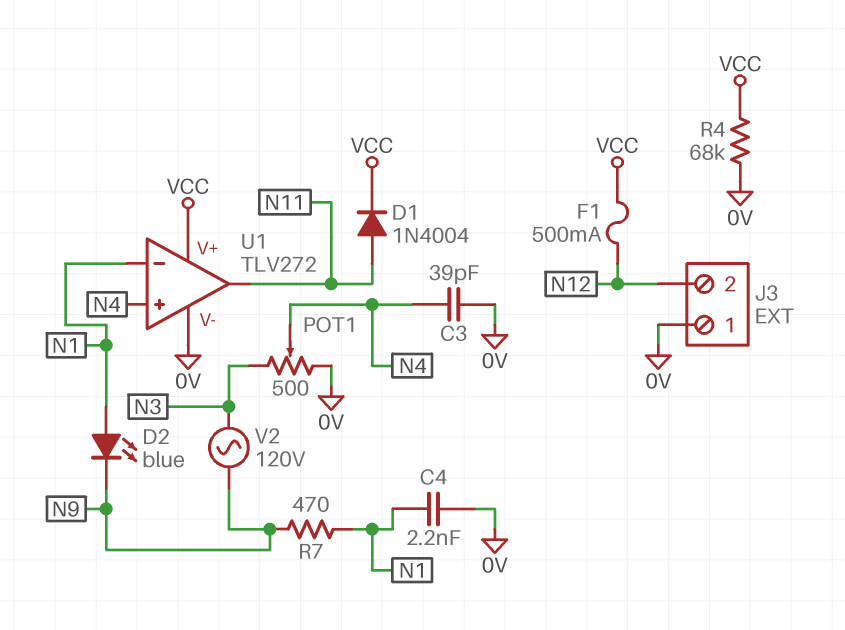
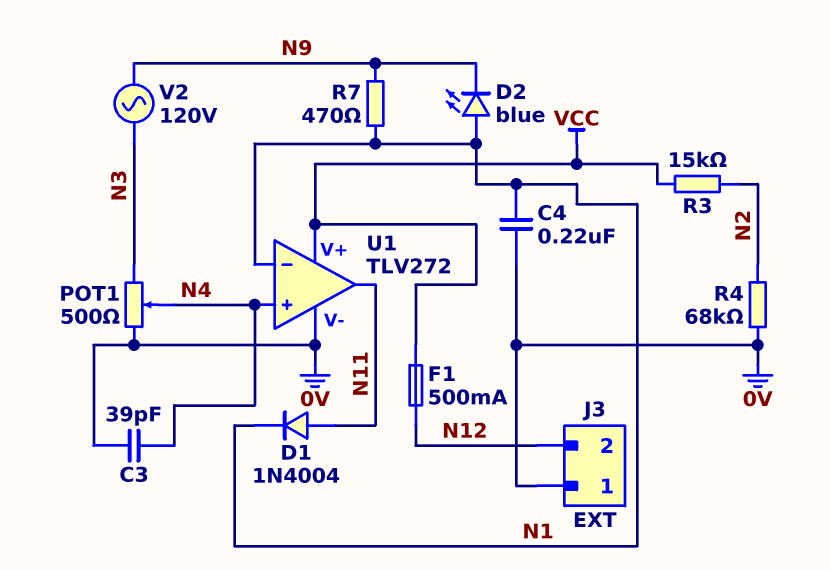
C4: 2.2nF (0V, N1) -> 220nF (0V, N1)
D1: diode 1N4004 (A N11, K VCC) -> diode 1N4004 (A N11, K N1)
R3: none -> 15k (N2, VCC)
R4: 68k (0V, VCC) -> 68k (0V, N2)

